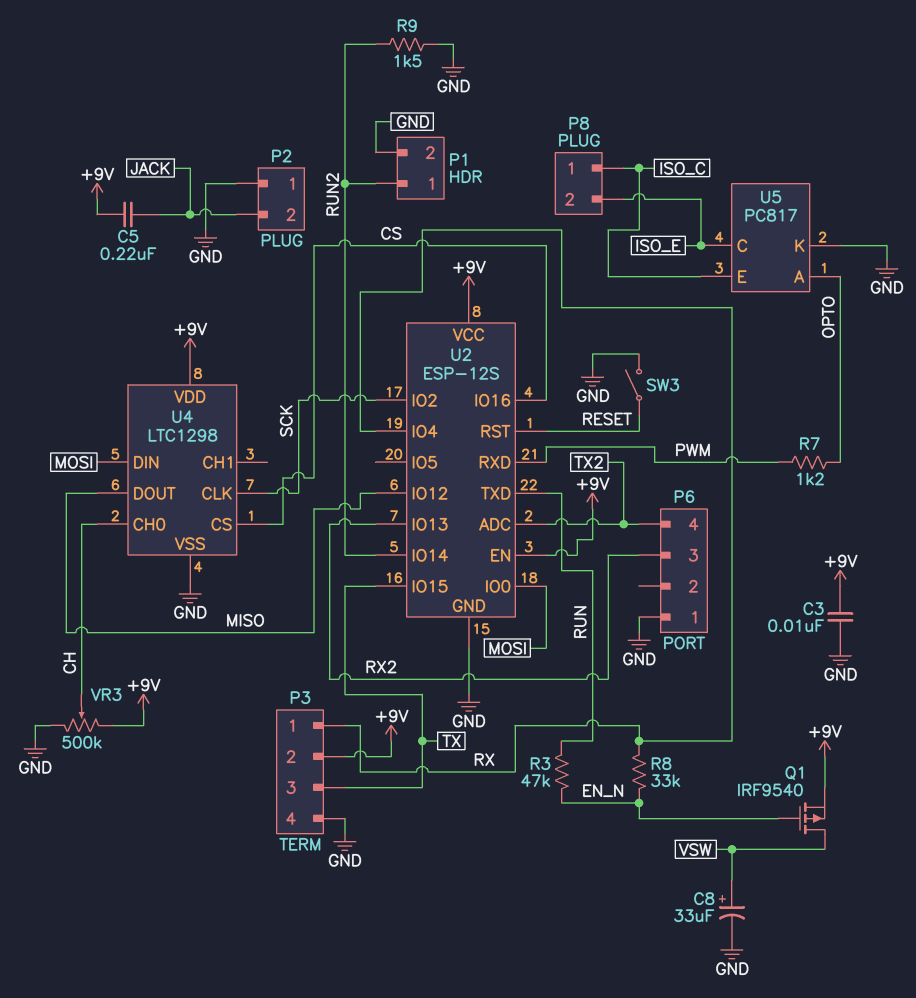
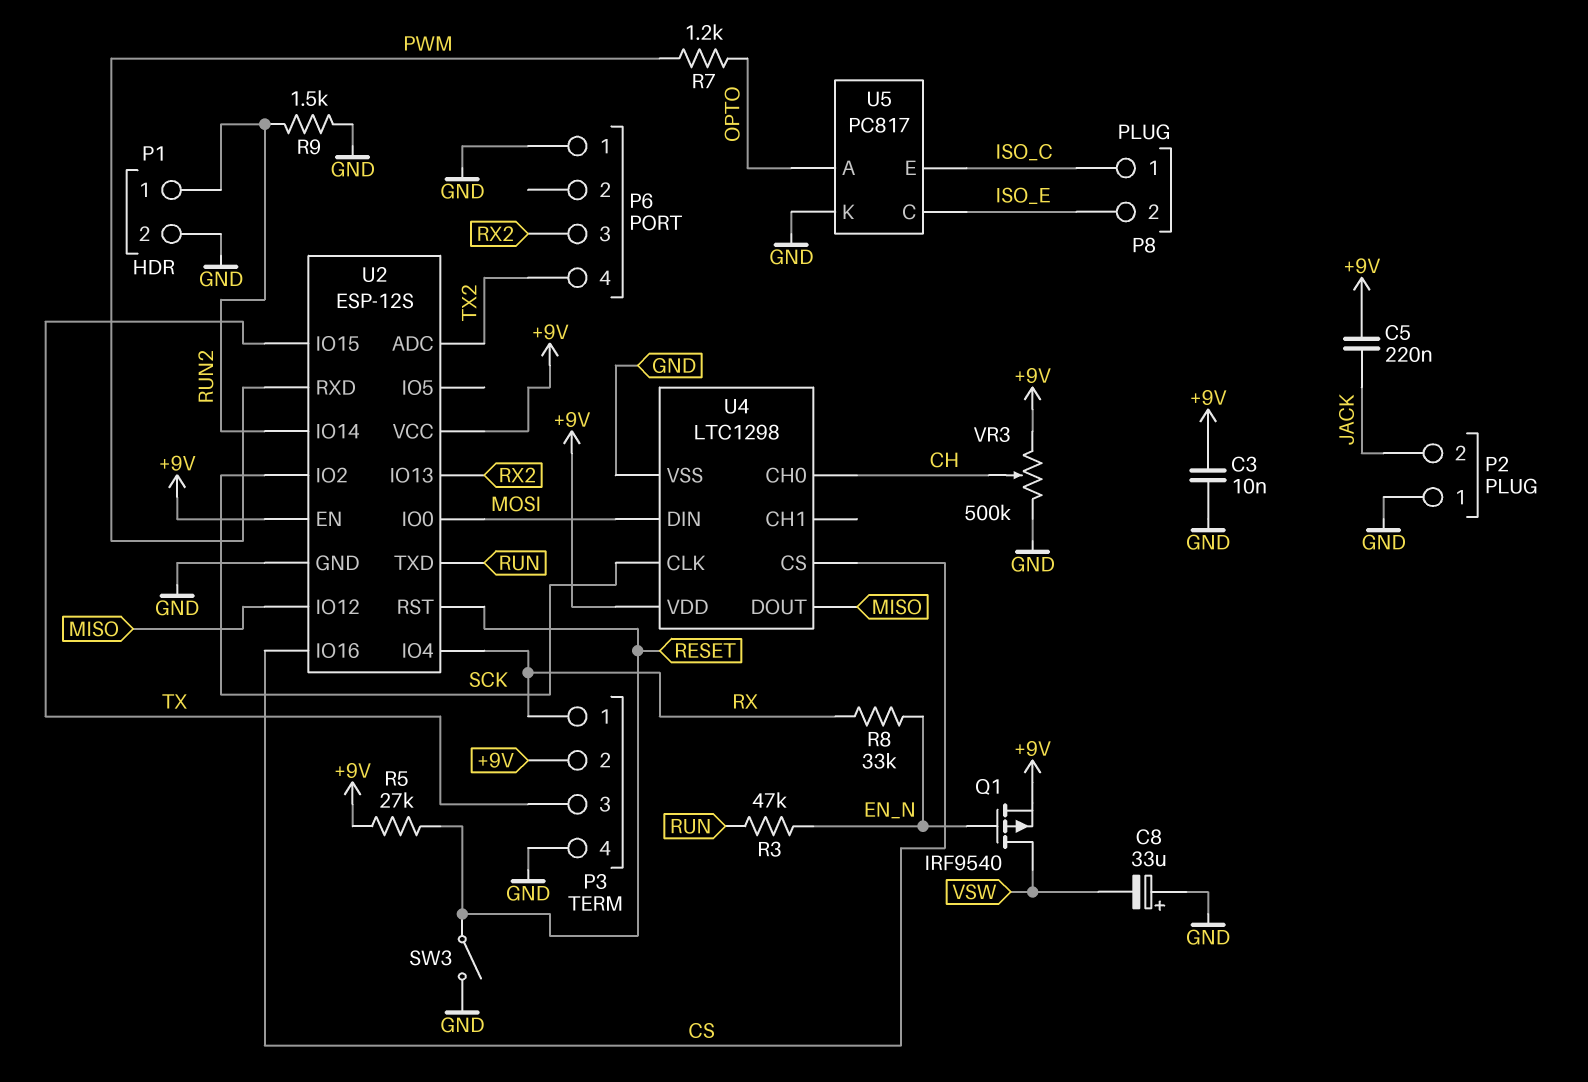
C8: 33uF (plus VSW, minus GND) -> 33uF (plus GND, minus VSW)
R5: none -> 27k (+9V, RESET)

